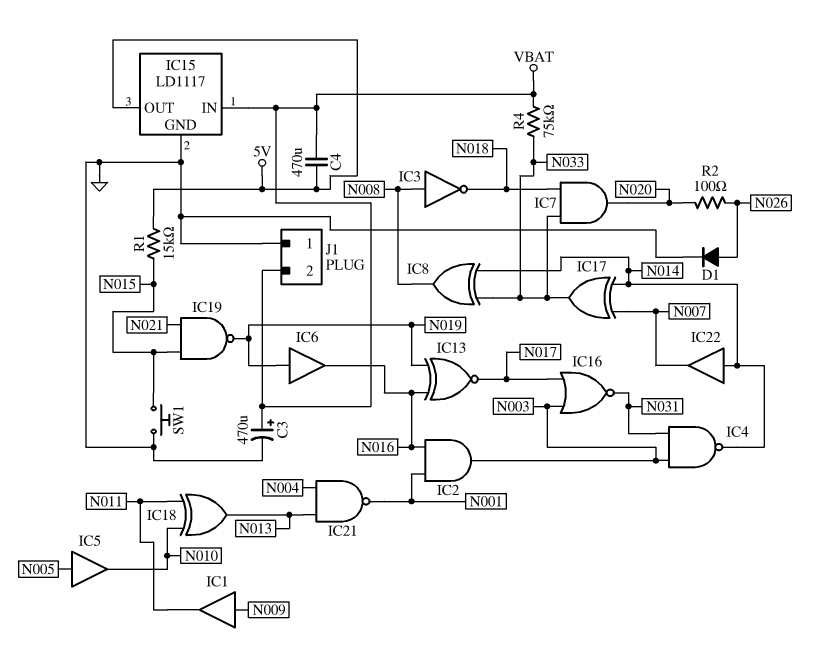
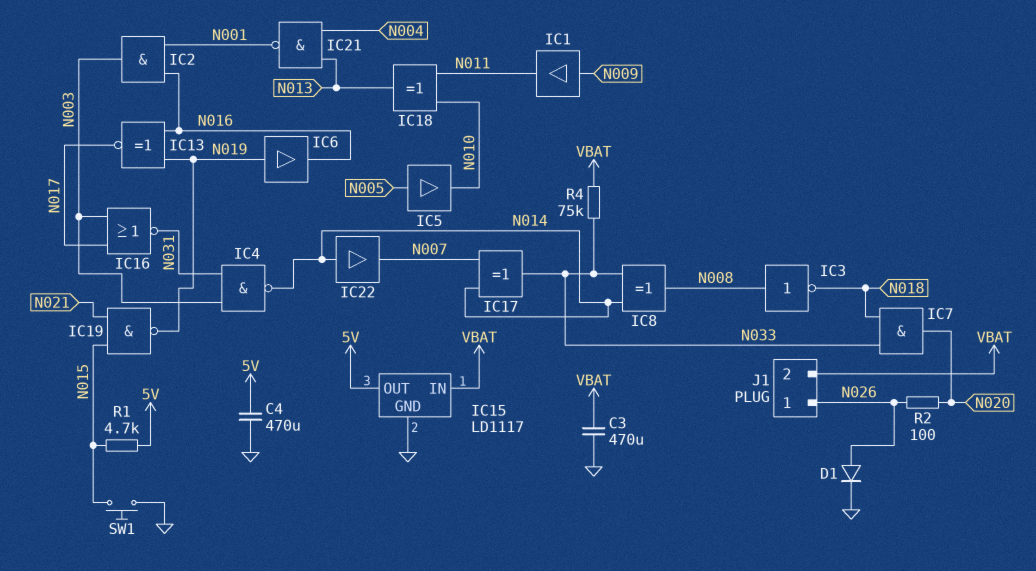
C3: 470uF (plus VBAT, minus GND) -> 470uF (GND, VBAT)
C4: 470uF (5V, VBAT) -> 470uF (5V, GND)
J1 pin 1: GND -> N026
R1: 15k (5V, N015) -> 4.7k (5V, N015)

